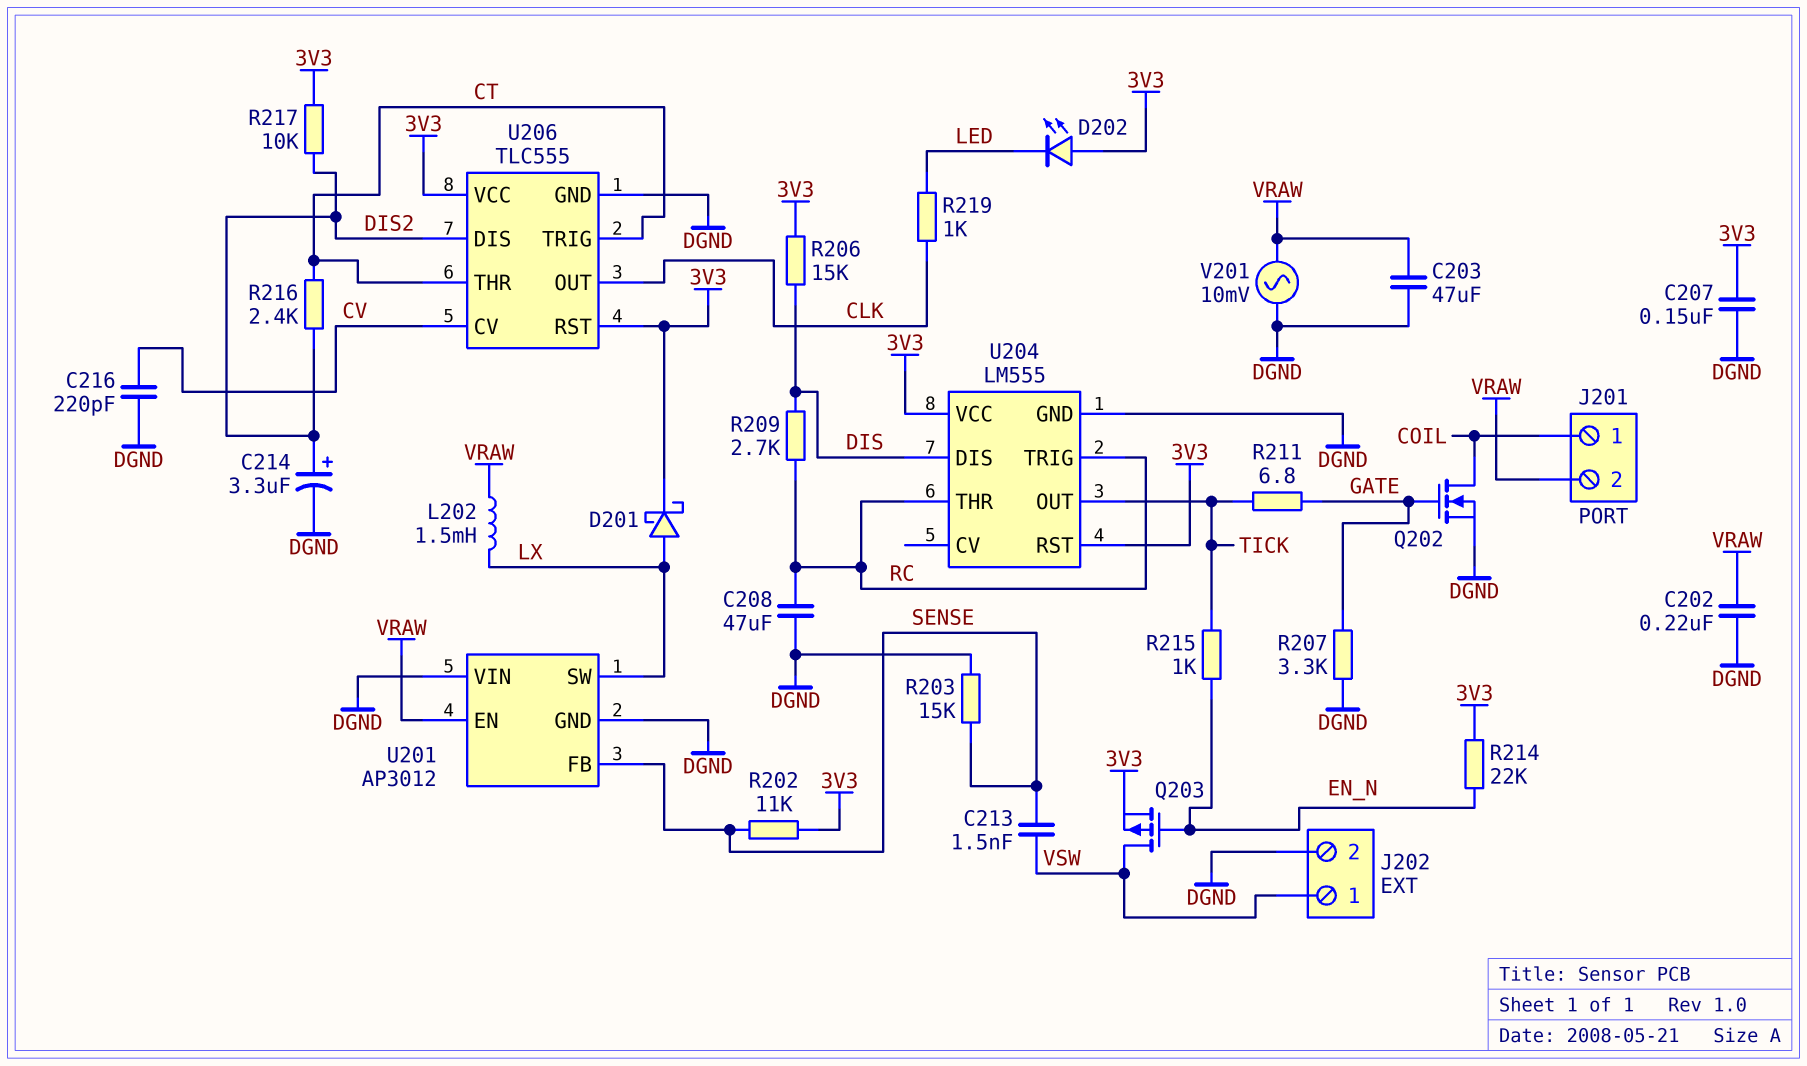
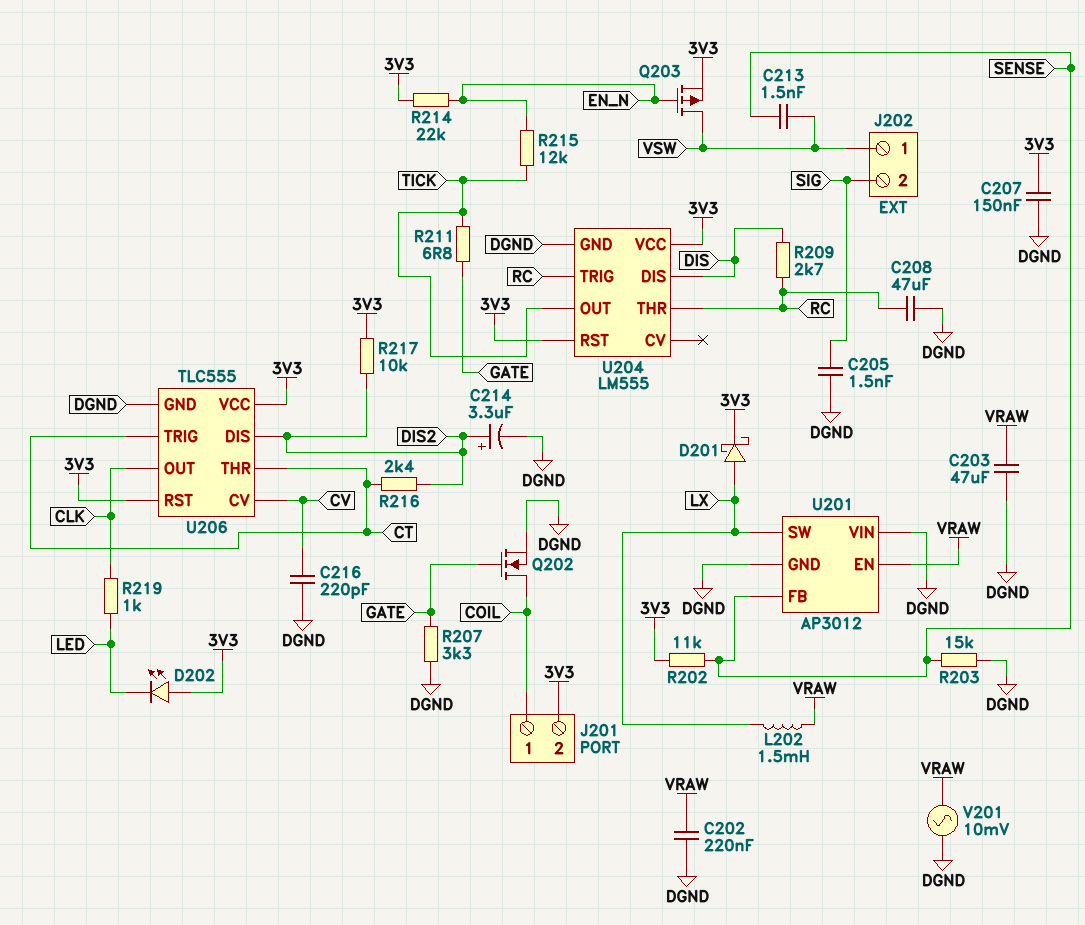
C205: none -> 1.5nF (DGND, SIG)
J201 pin 2: VRAW -> 3V3
J202 pin 2: DGND -> SIG
R206: 15k (3V3, DIS) -> none
R215: 1k (EN_N, TICK) -> 12k (EN_N, TICK)

